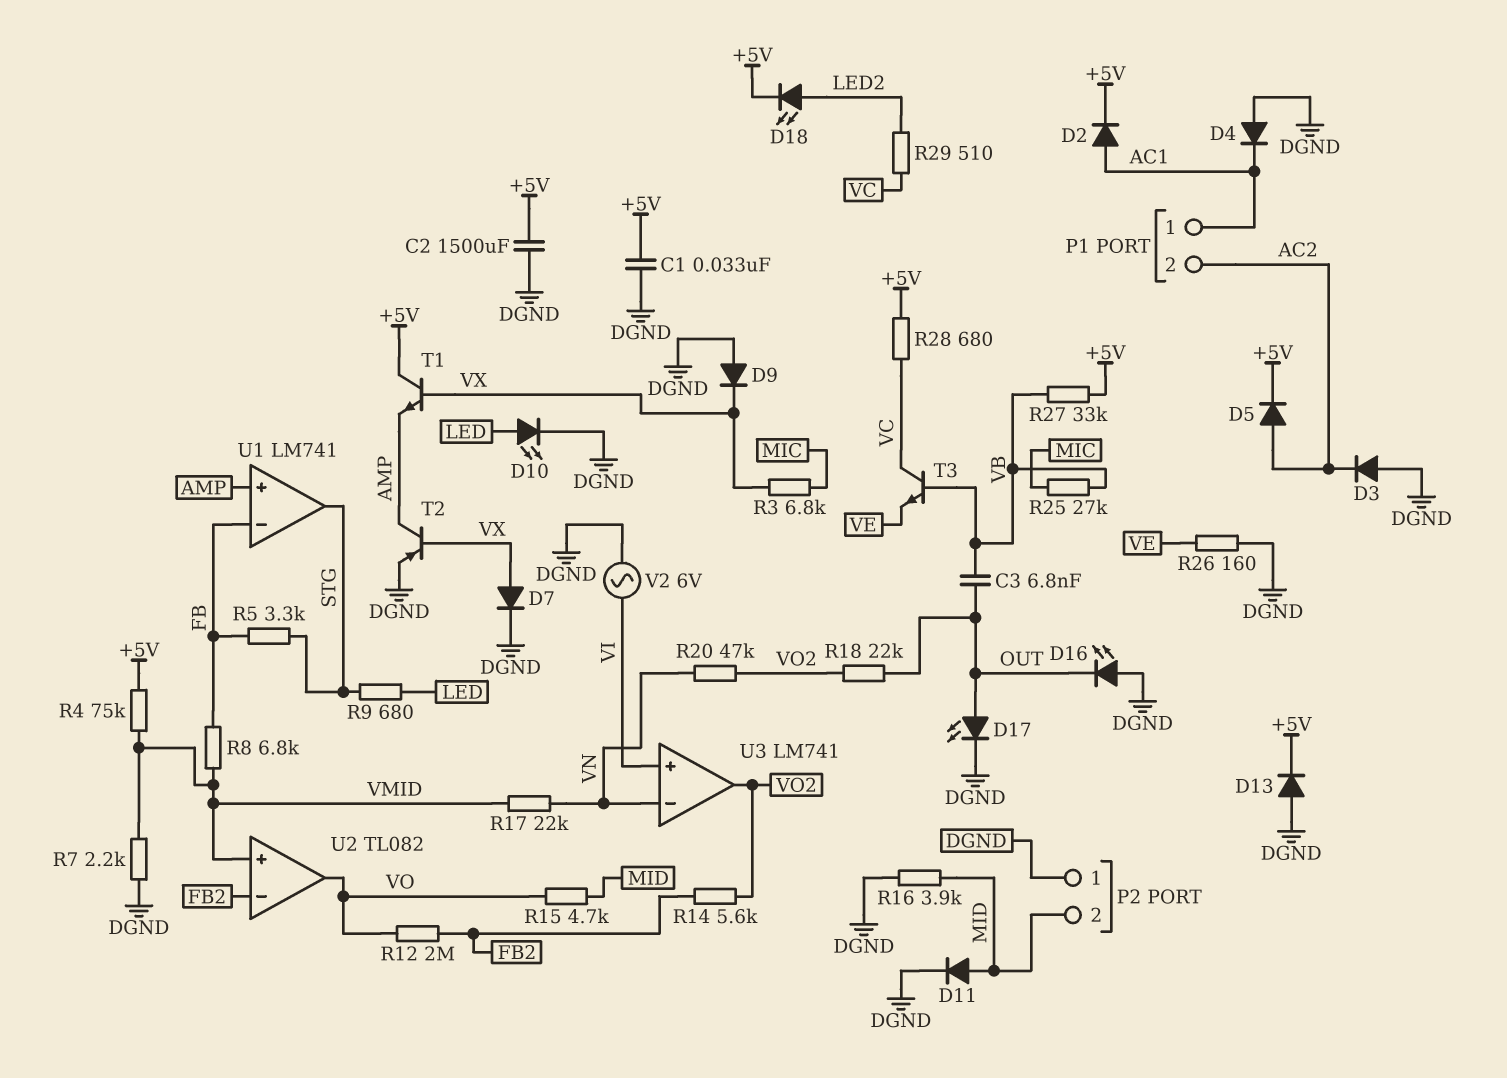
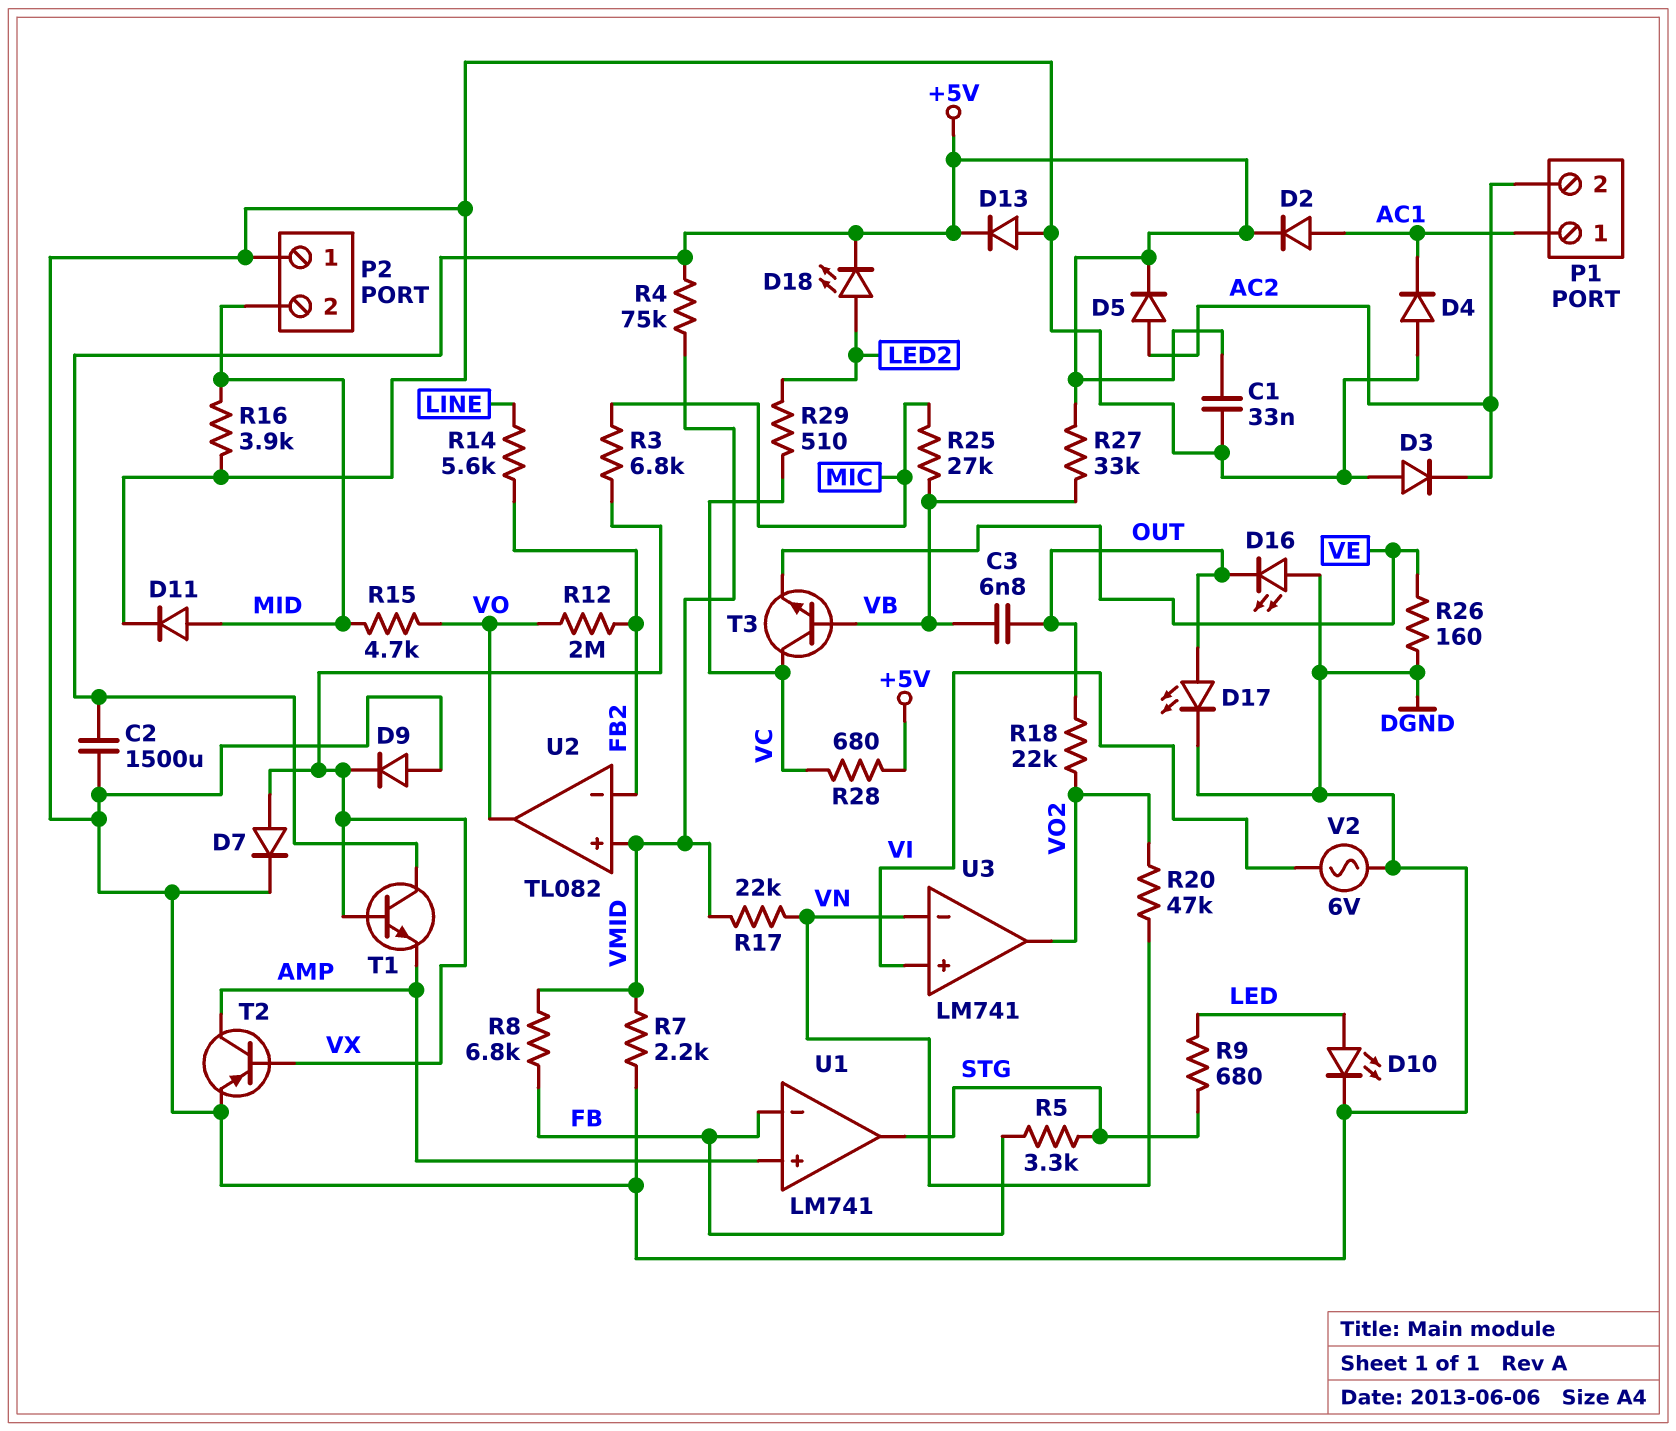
R14: 5.6k (FB2, VO2) -> 5.6k (FB2, LINE)

